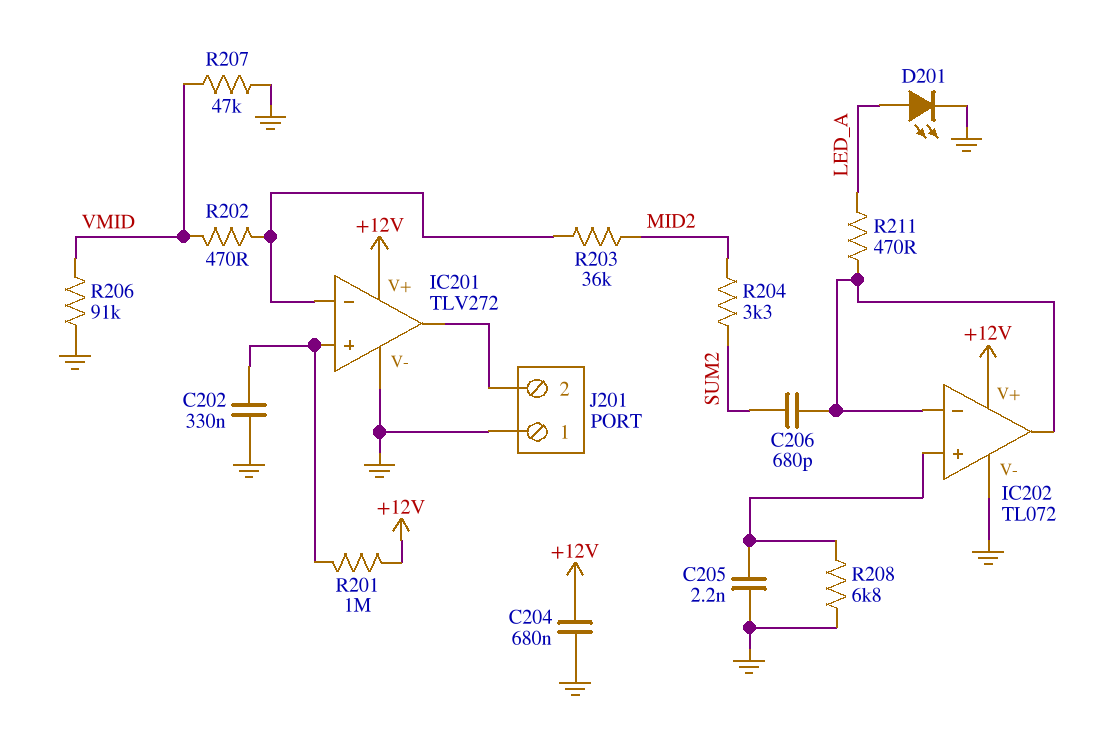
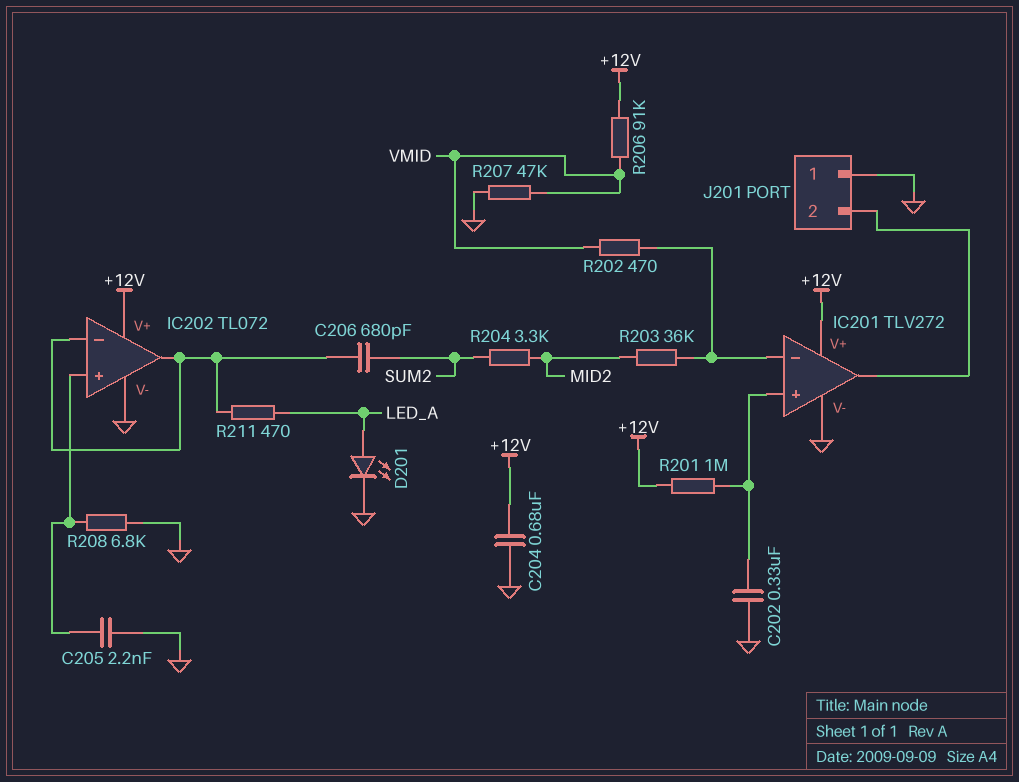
R206: 91k (GND, VMID) -> 91k (+12V, VMID)

